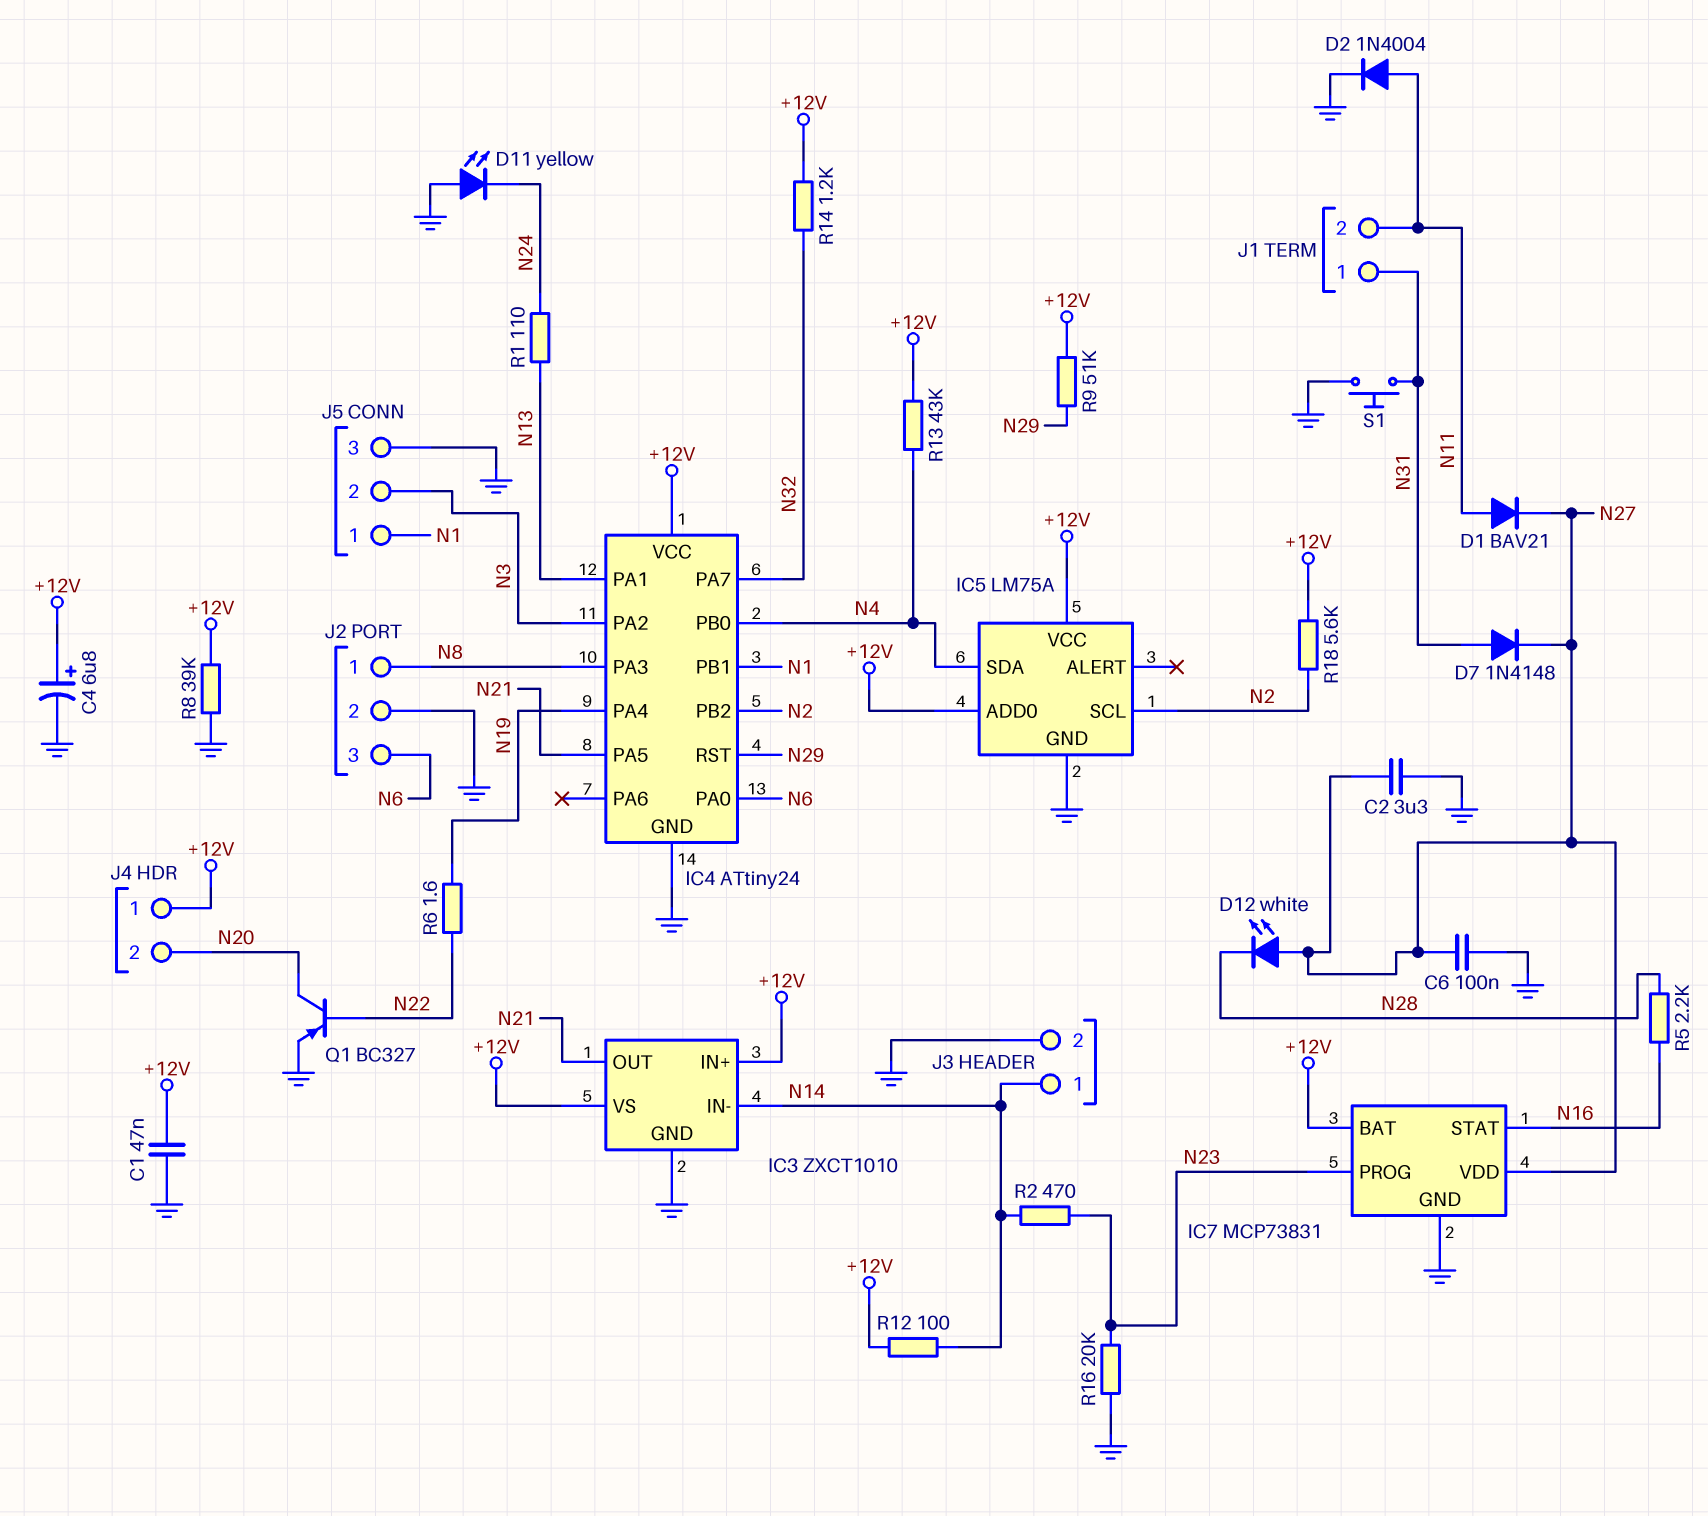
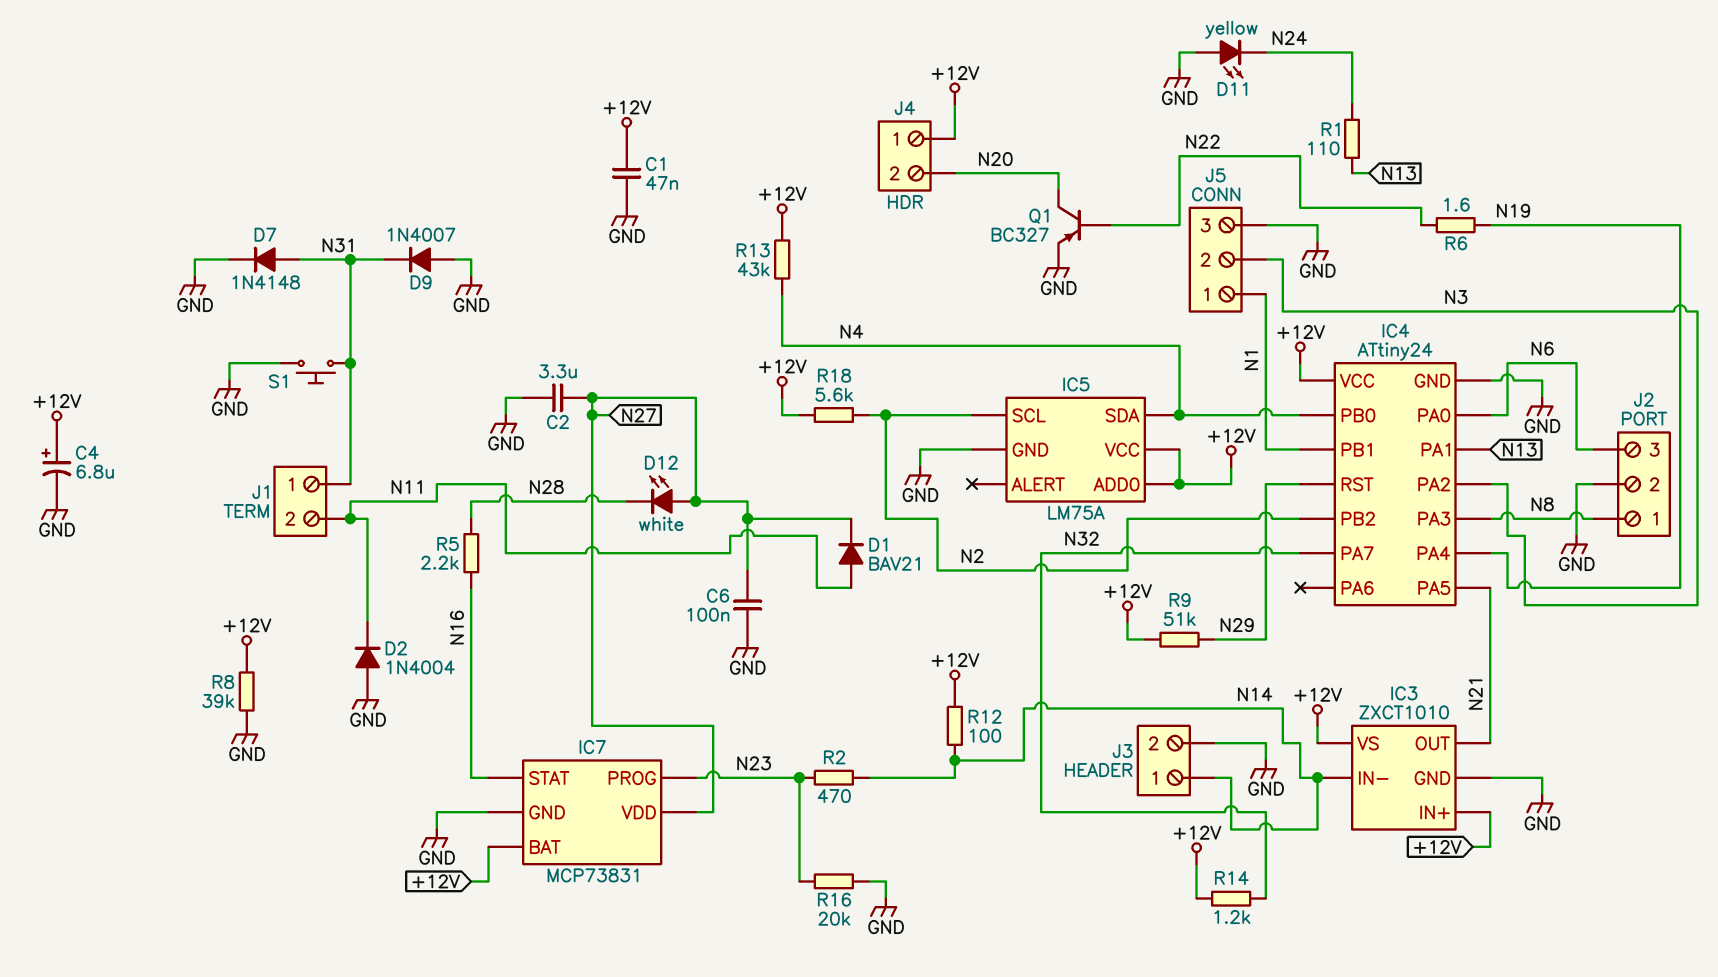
D2: diode 1N4004 (A N11, K GND) -> diode 1N4004 (A GND, K N11)
D7: diode 1N4148 (A N31, K N27) -> diode 1N4148 (A N31, K GND)
D9: none -> diode 1N4007 (A GND, K N31)

